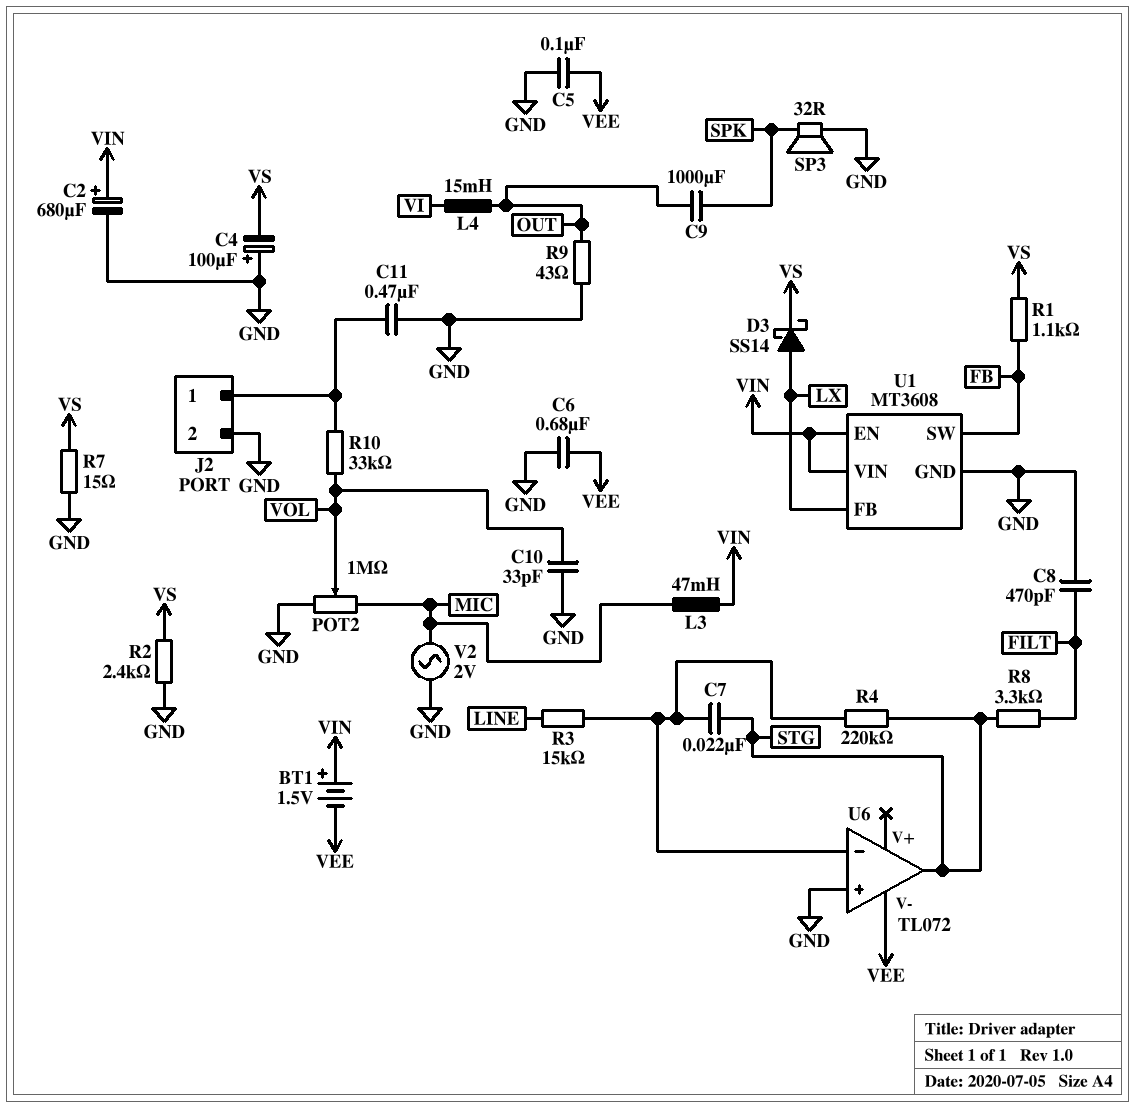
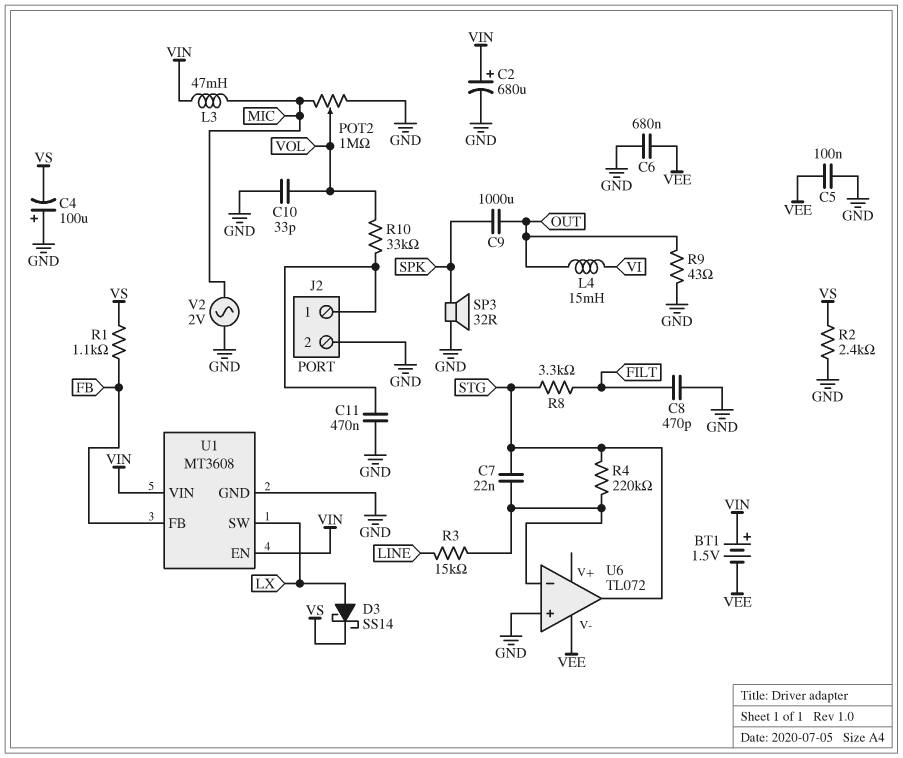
R7: 15 (GND, VS) -> none
U1 pin FB: LX -> FB
U1 pin SW: FB -> LX

